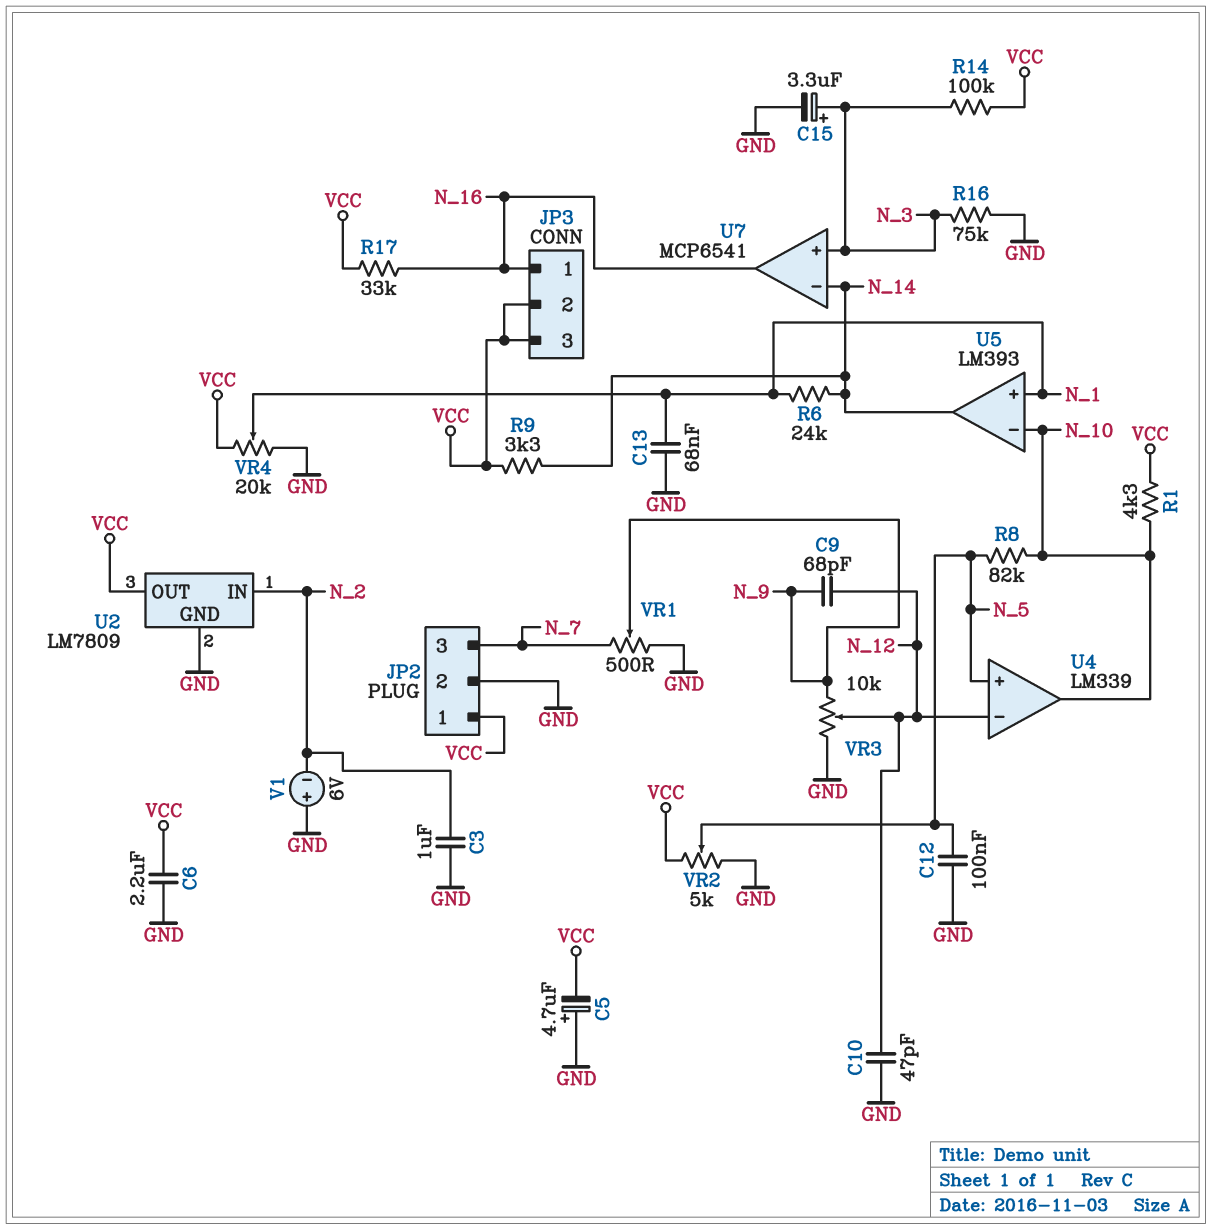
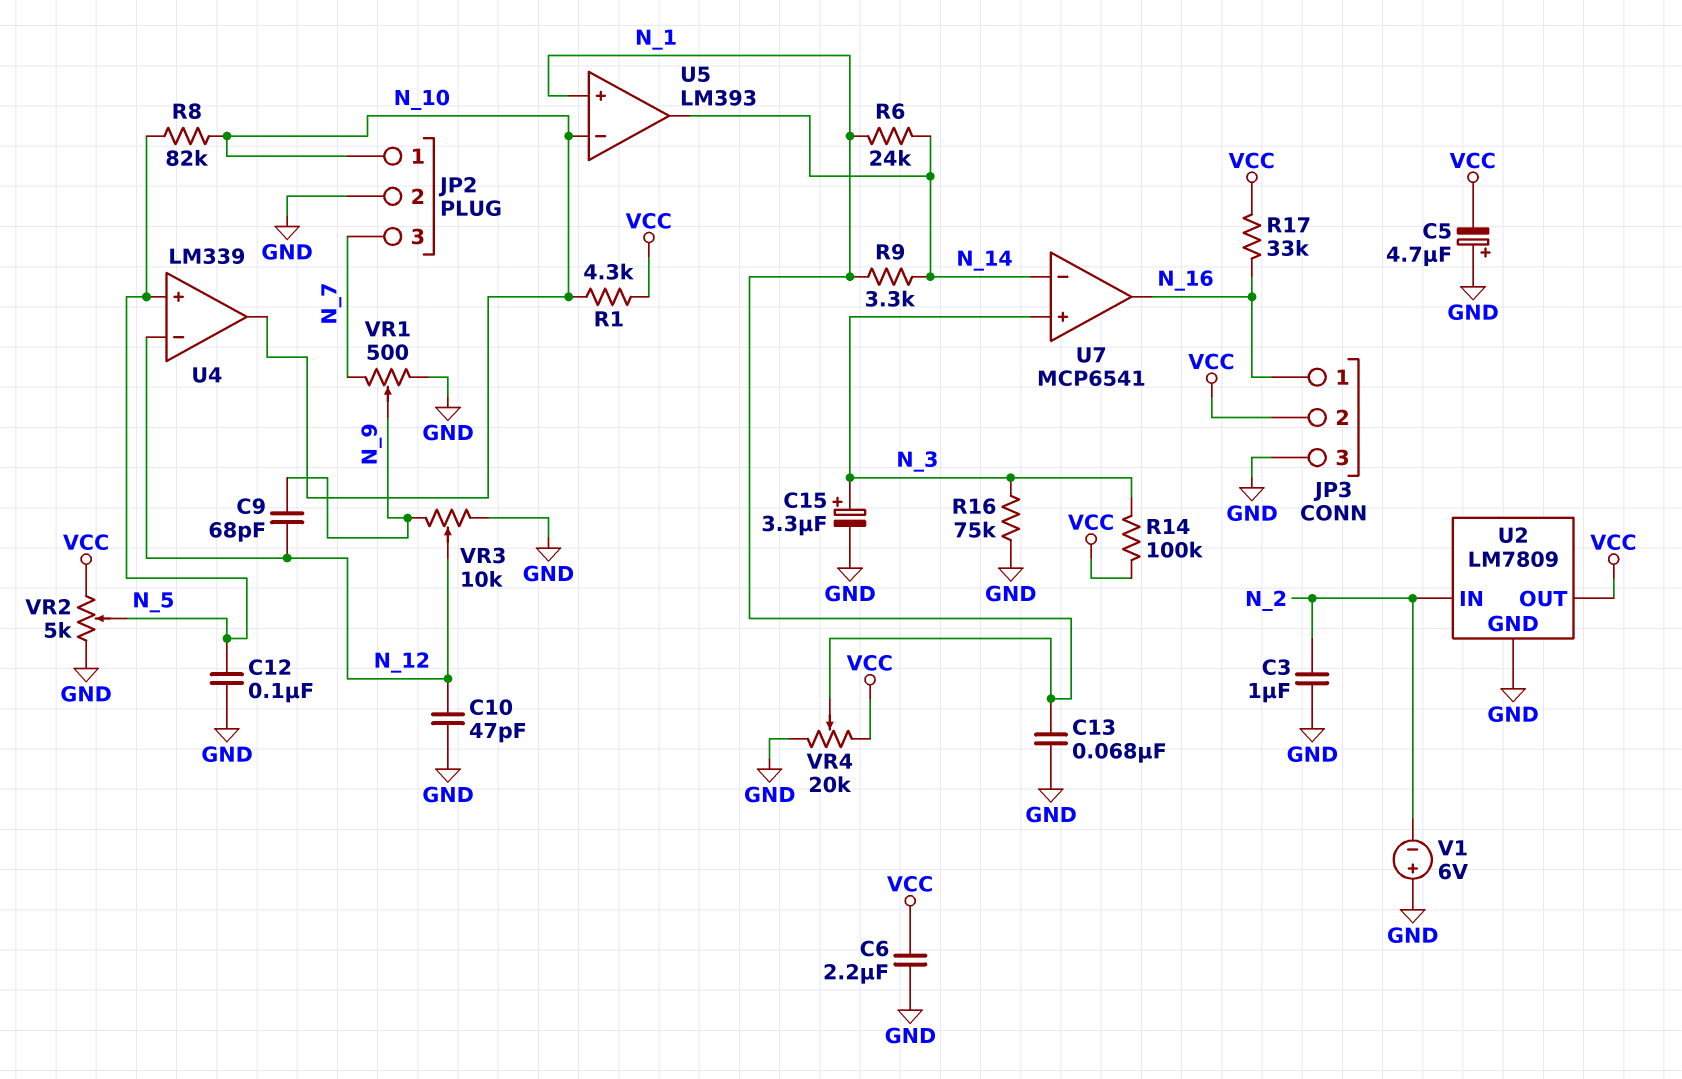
JP2 pin 1: VCC -> N_10
JP3 pin 3: VCC -> GND
R9: 3.3k (N_14, VCC) -> 3.3k (N_1, N_14)

